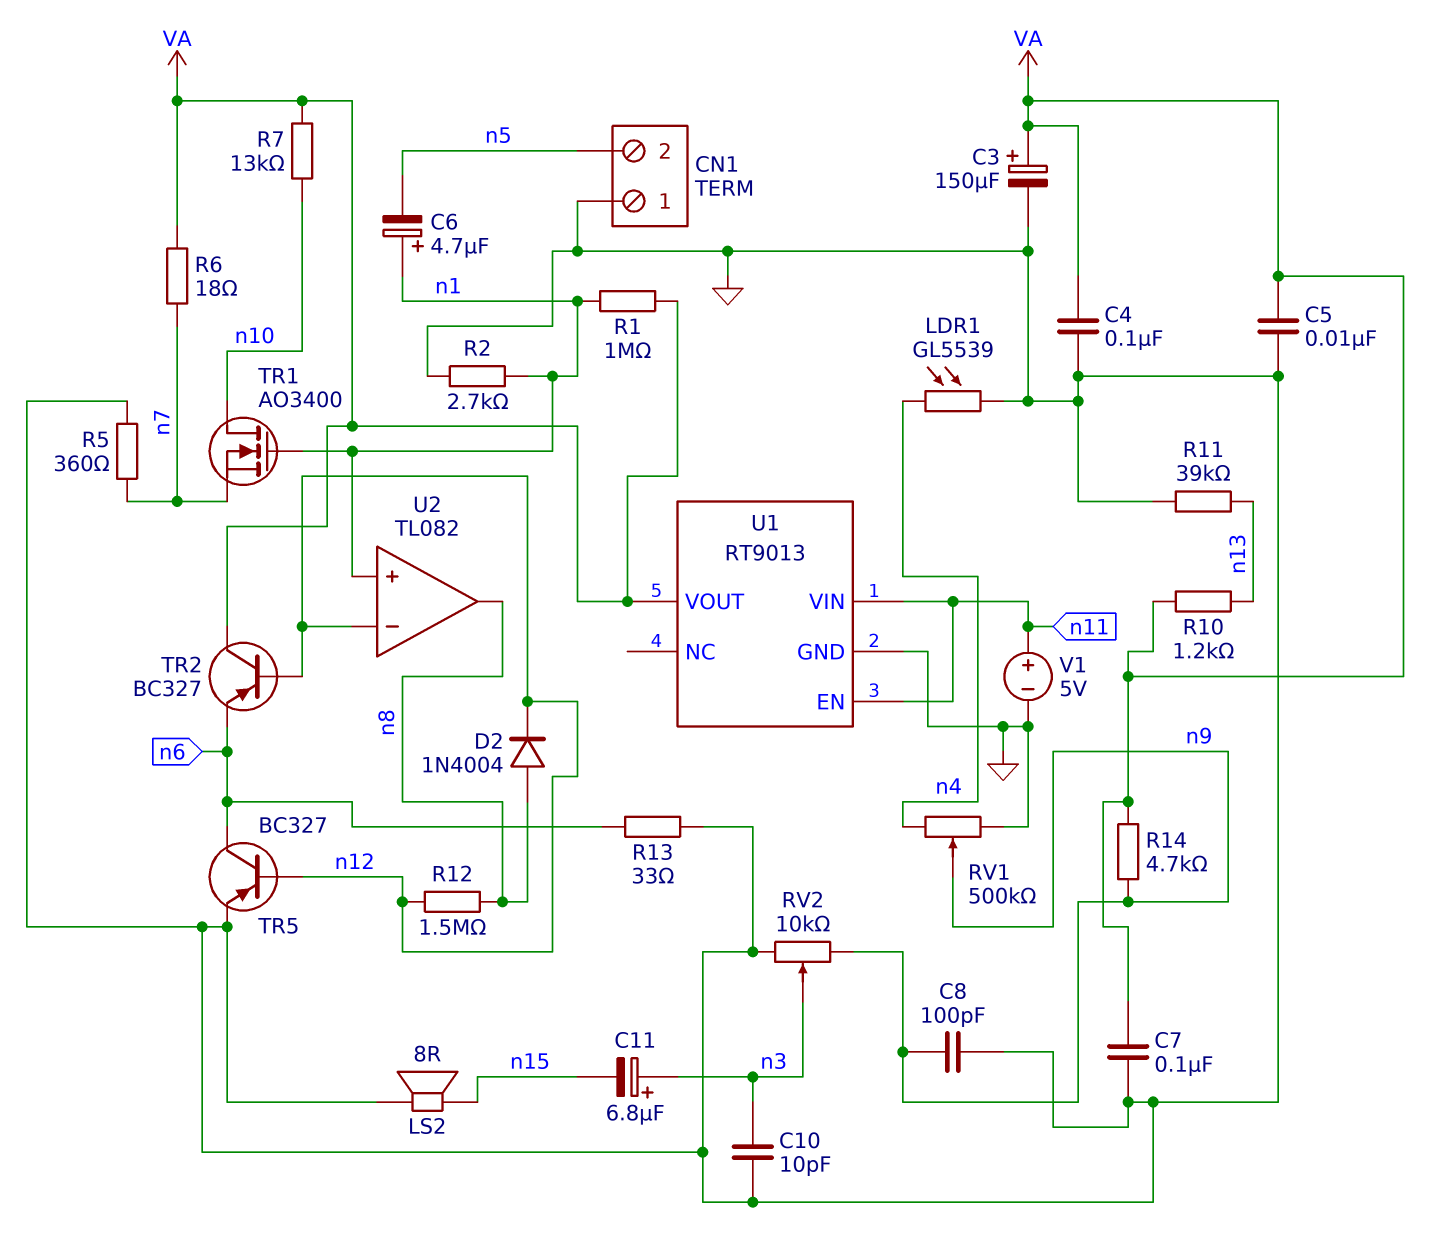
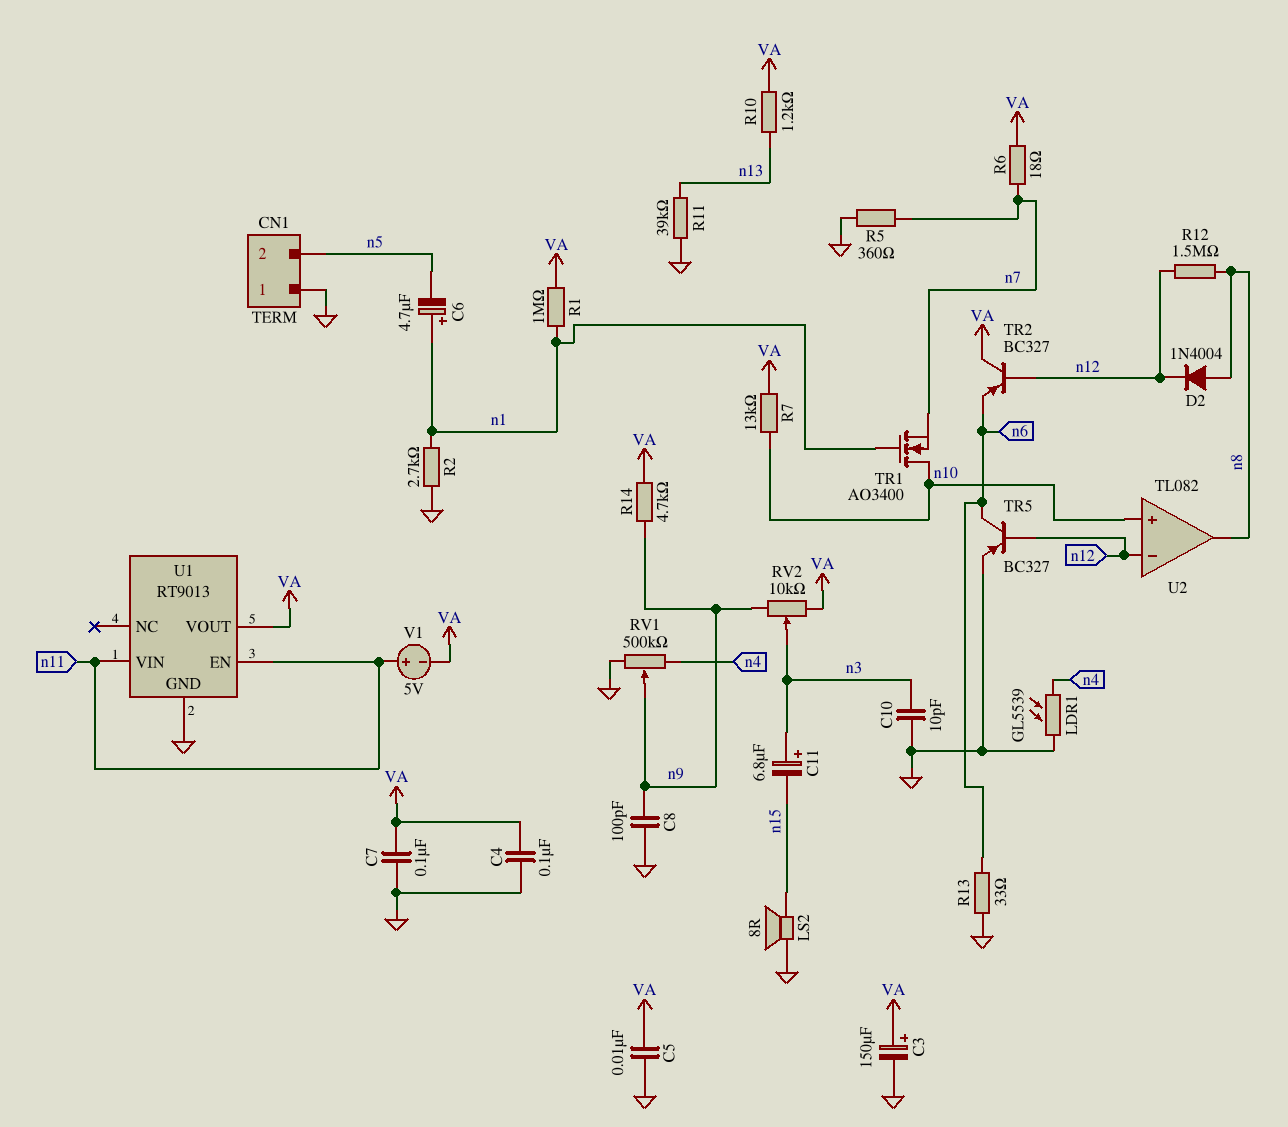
RV2: 10k (GND, n9, wiper n3) -> 10k (VA, n9, wiper n3)
U2 pin in+: n1 -> n10
V1: 5V (plus n11, minus GND) -> 5V (plus n11, minus VA)

